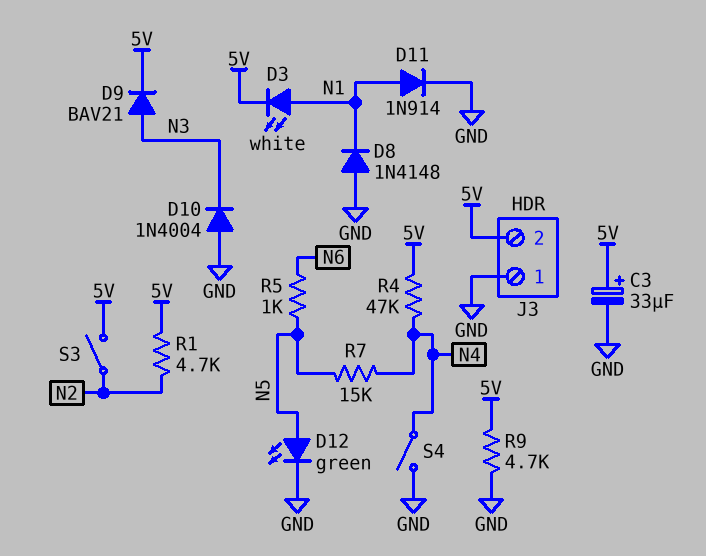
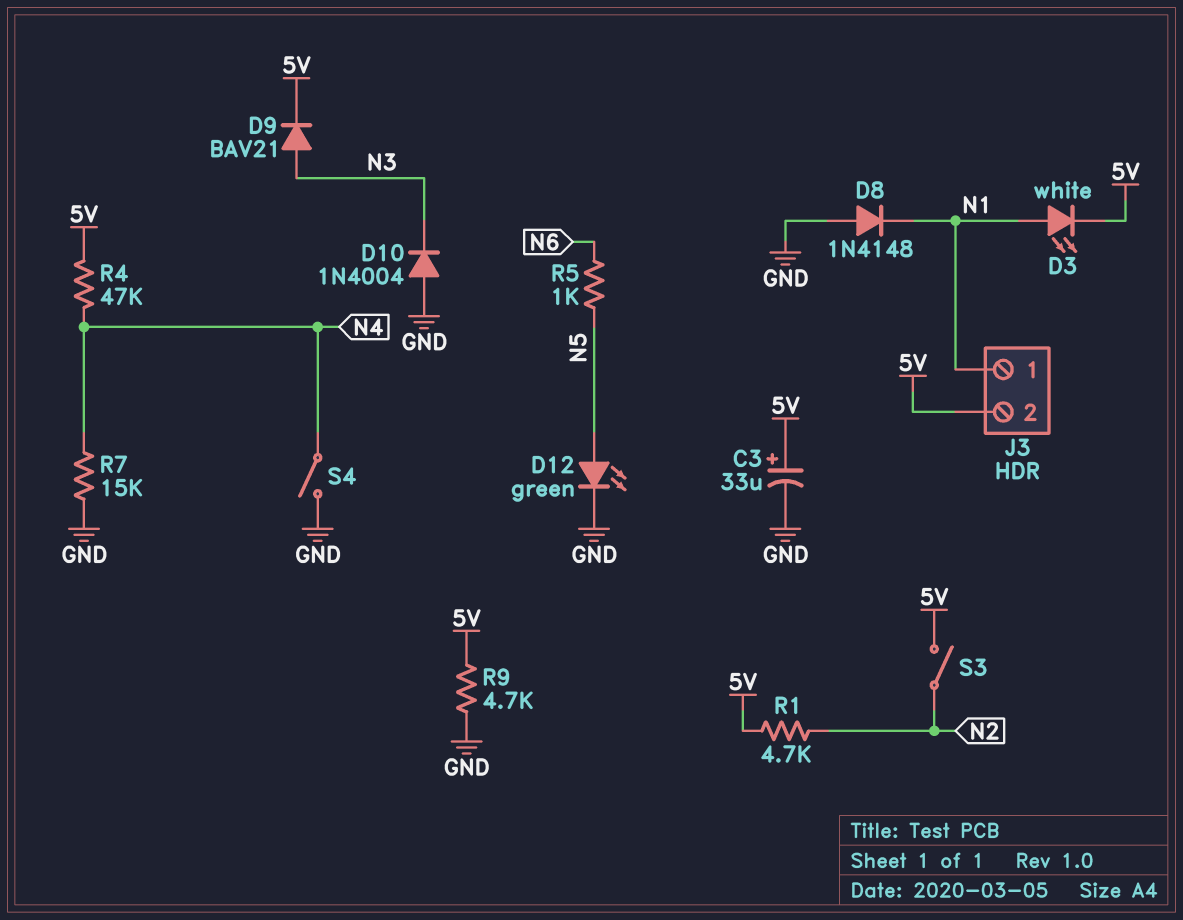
D11: diode 1N914 (A N1, K GND) -> none
J3 pin 1: GND -> N1
R7: 15k (N4, N5) -> 15k (GND, N4)

